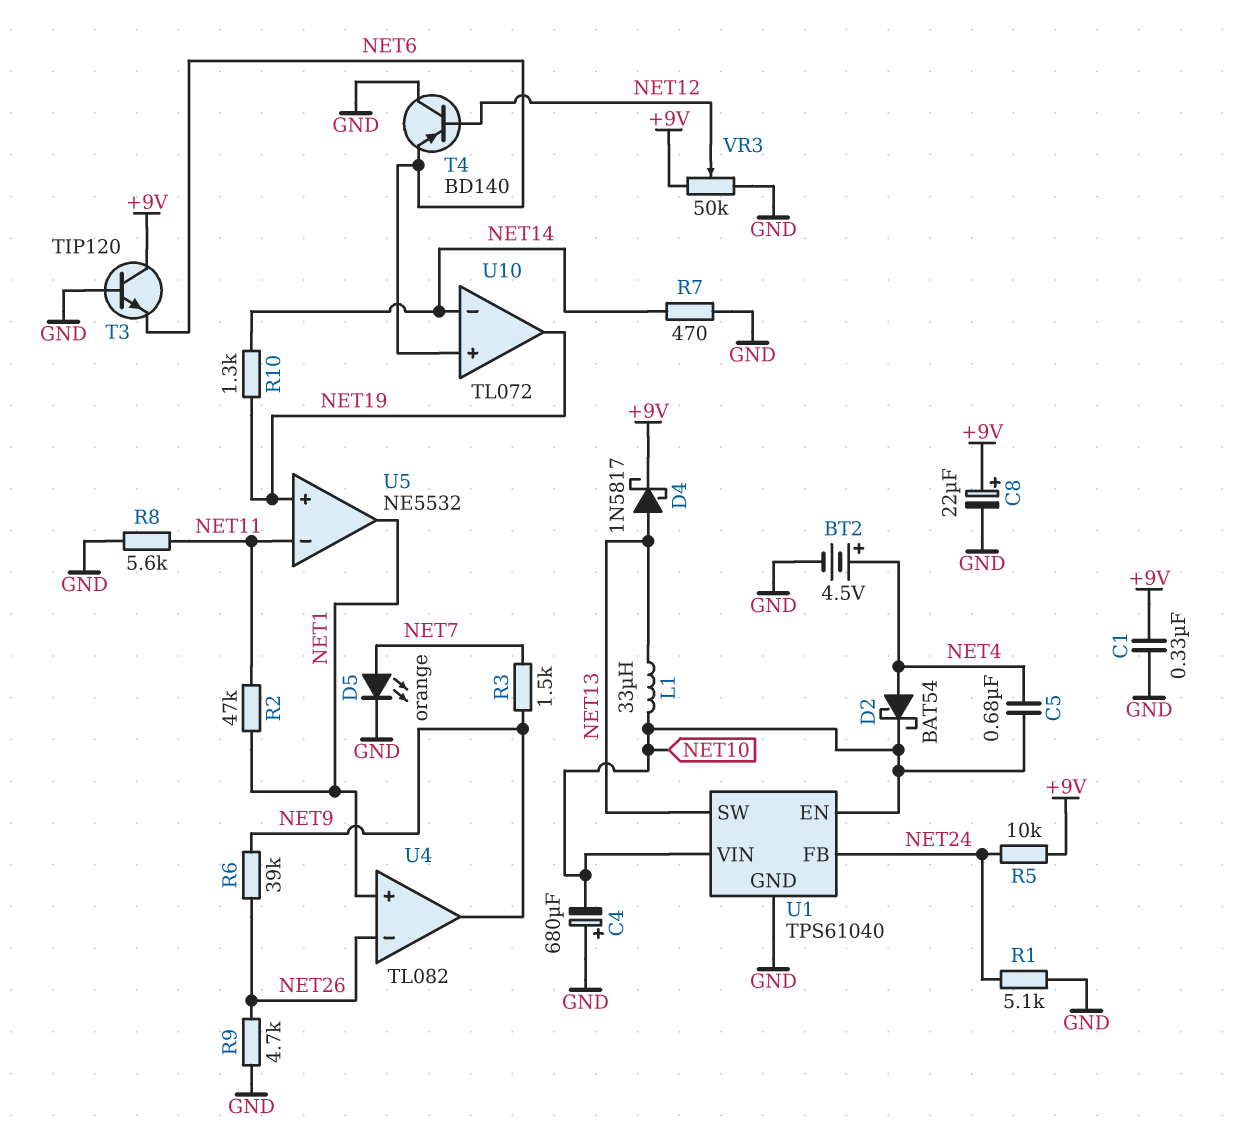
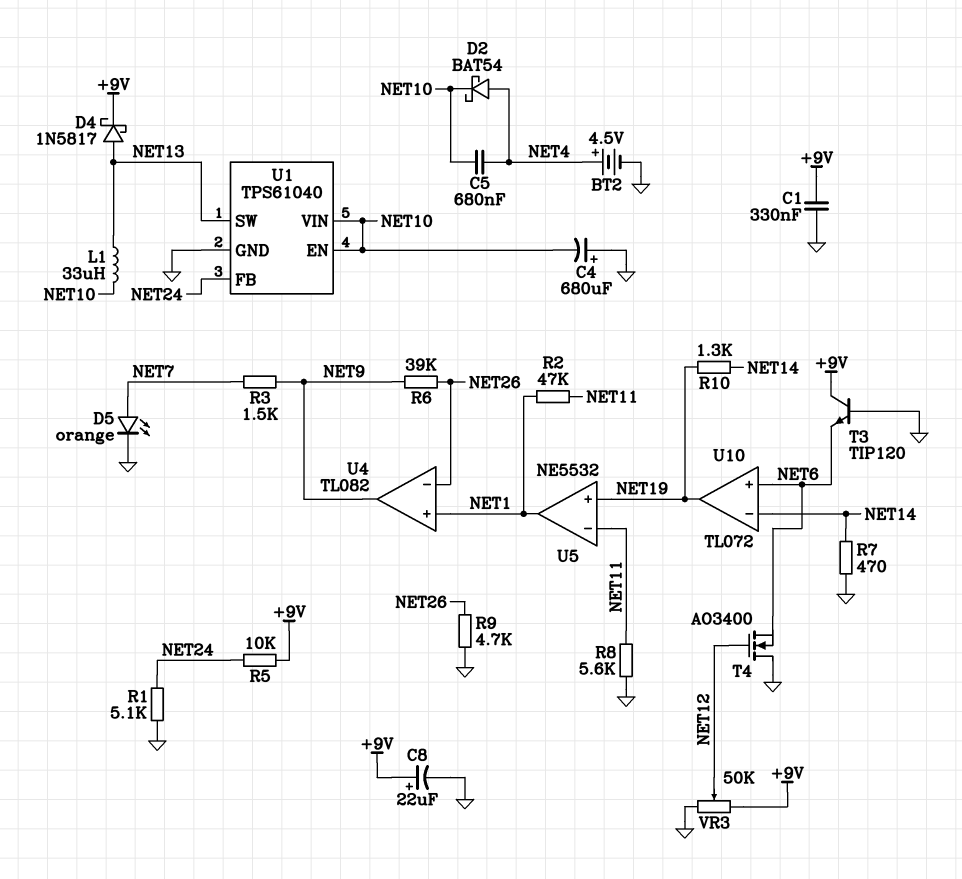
T4: PNP BD140 (B NET12, C GND, E NET6) -> NMOS AO3400 (G NET12, D GND, S NET6)

